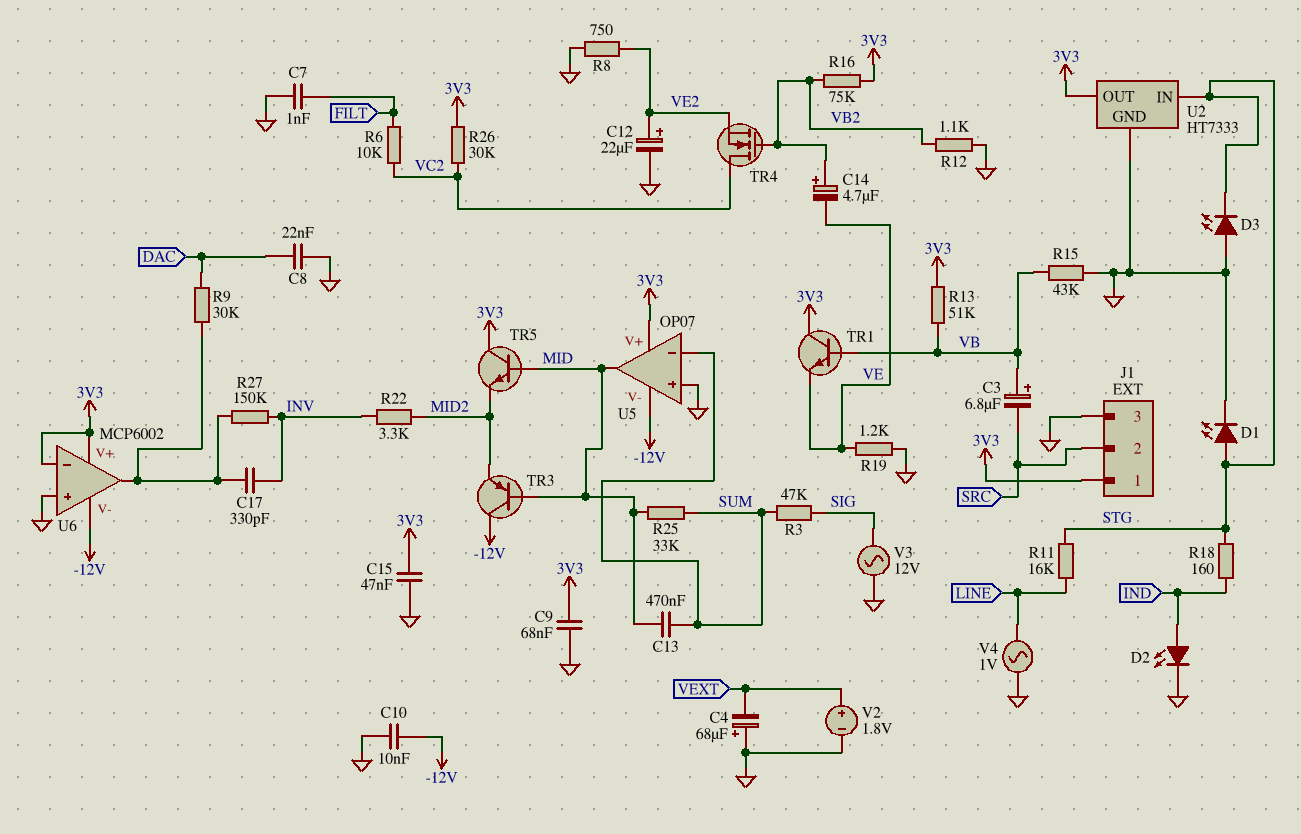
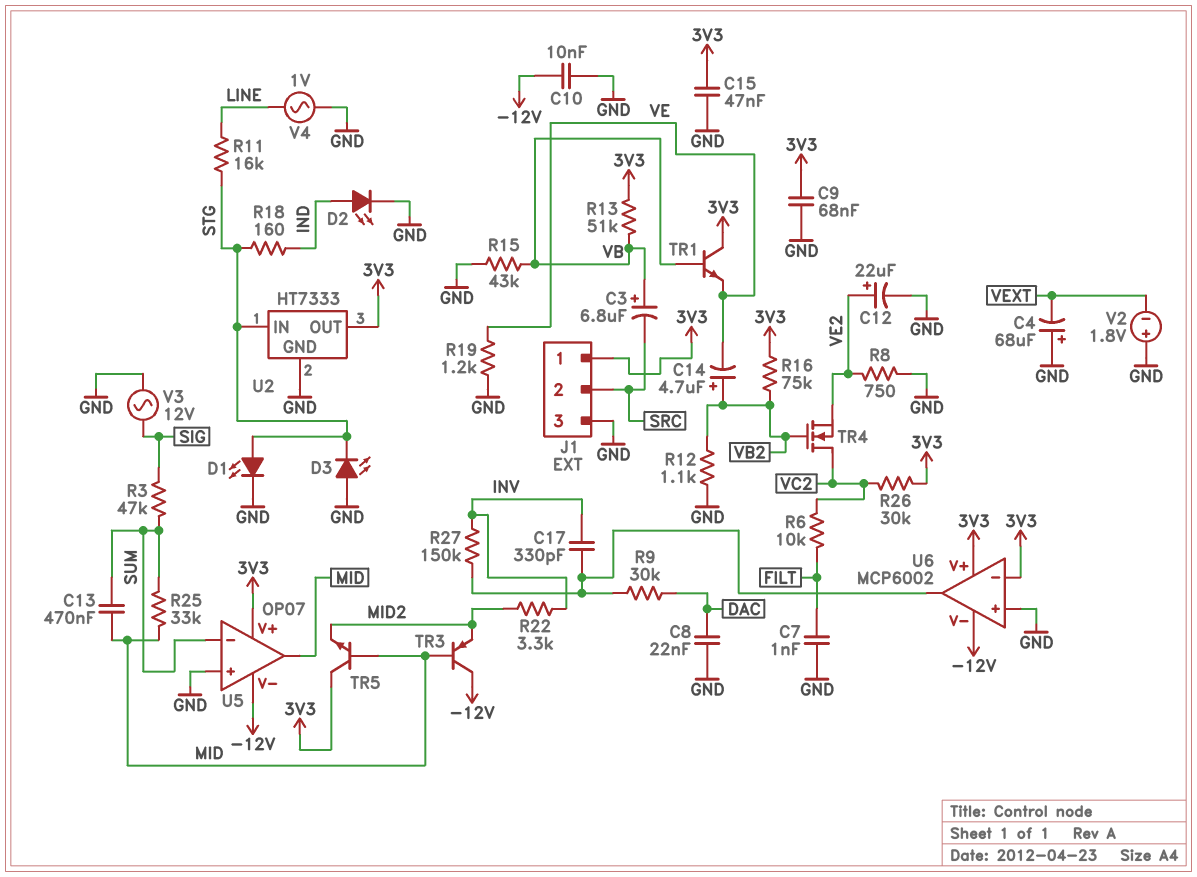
V2: 1.8V (plus VEXT, minus GND) -> 1.8V (plus GND, minus VEXT)

